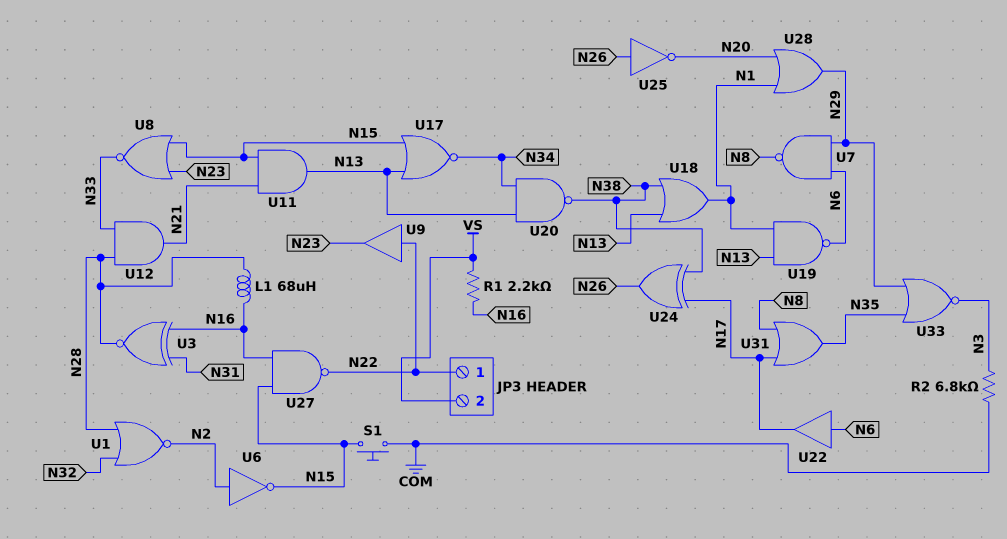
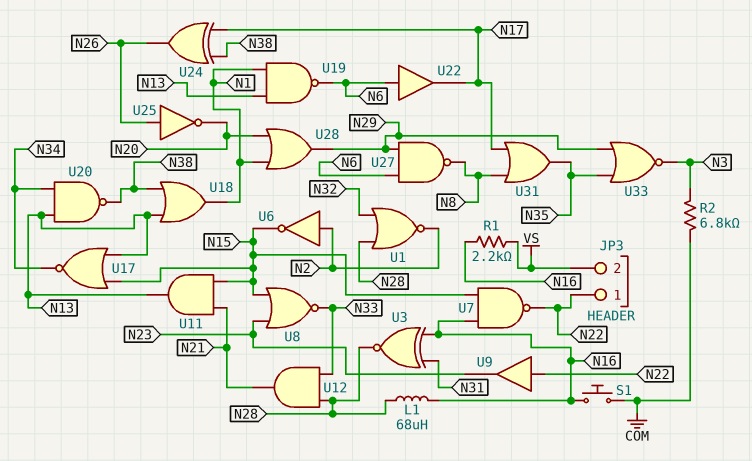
S1: button (COM, N15) -> button (COM, N16)
U7: NAND (in N6, in N29, out N8) -> NAND (in N15, in N16, out N22)
U27: NAND (in N15, in N16, out N22) -> NAND (in N6, in N29, out N8)

